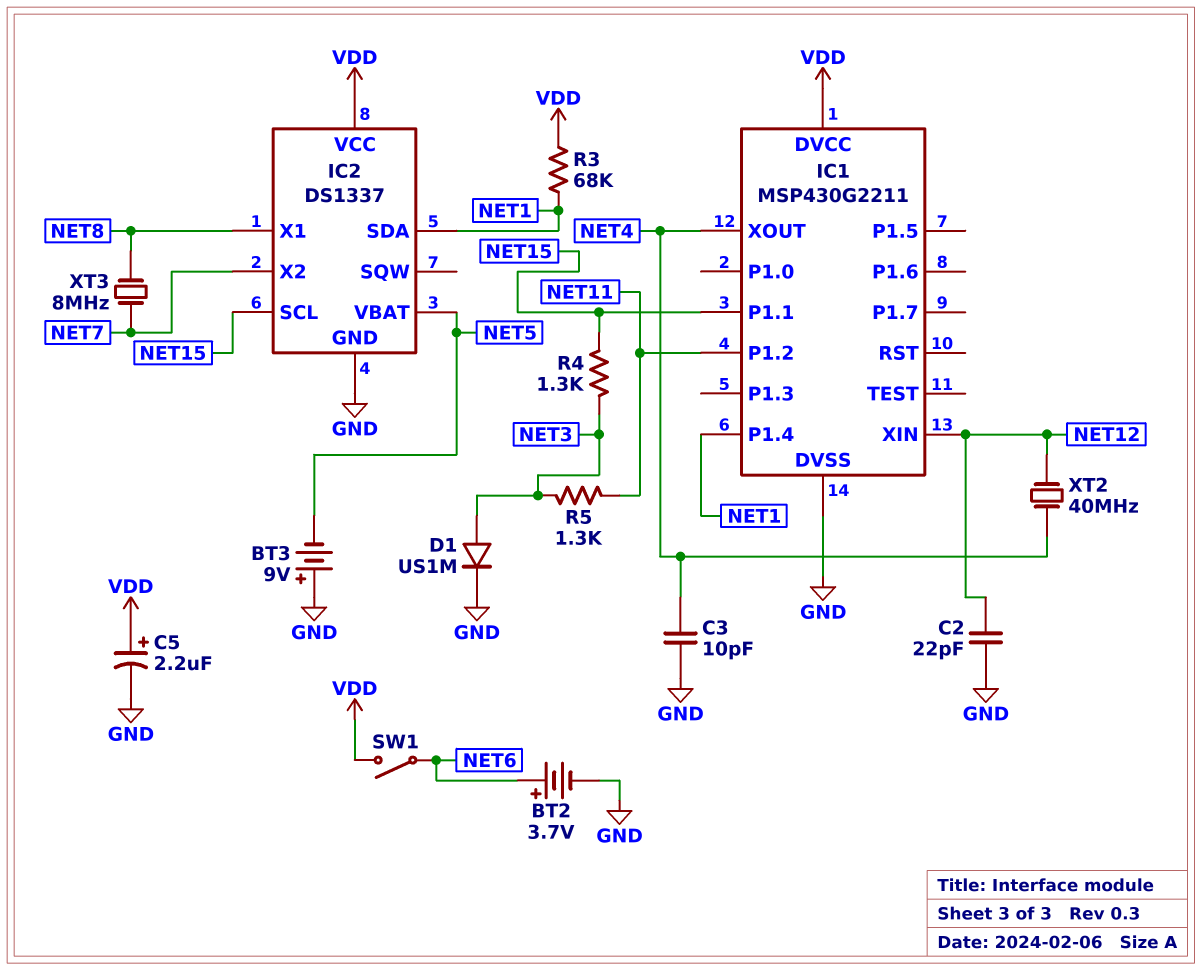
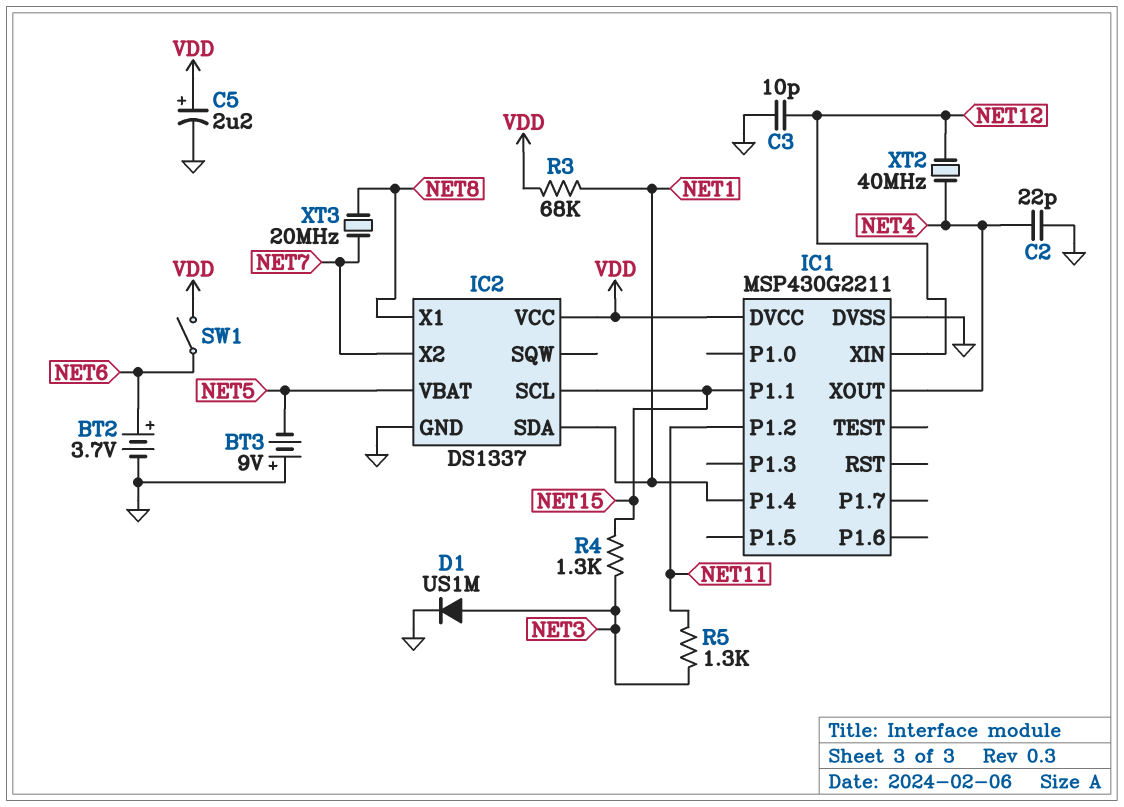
C2: 22pF (GND, NET12) -> 22pF (GND, NET4)
C3: 10pF (GND, NET4) -> 10pF (GND, NET12)
XT3: 8MHz (NET7, NET8) -> 20MHz (NET7, NET8)

